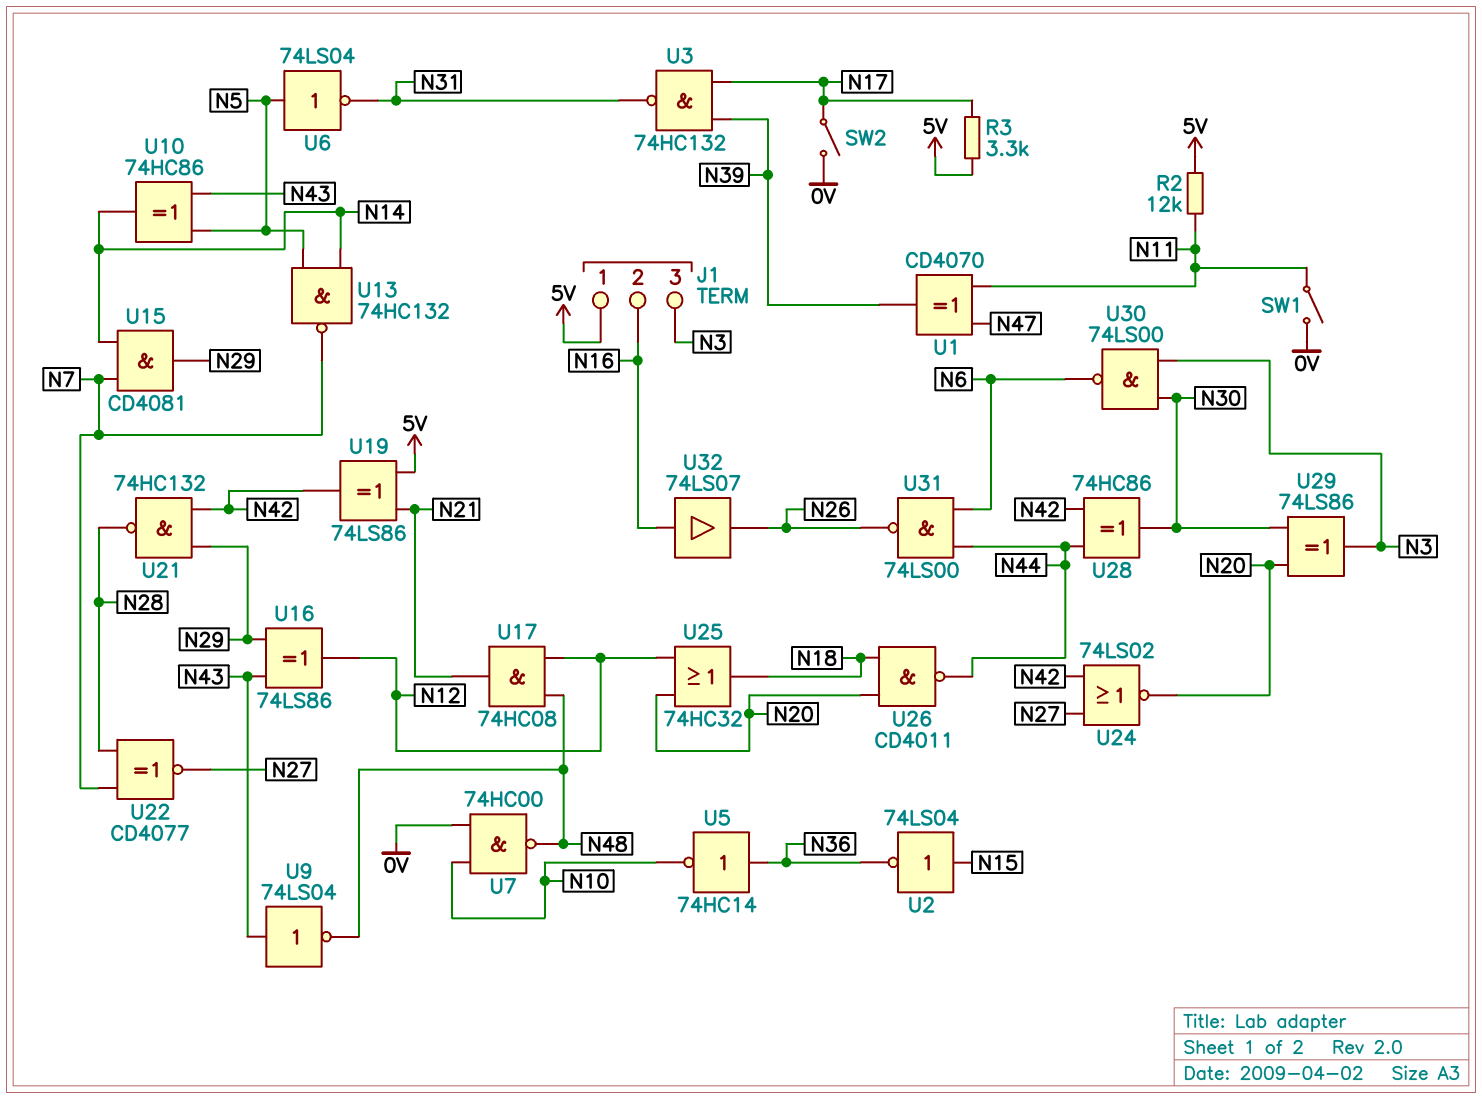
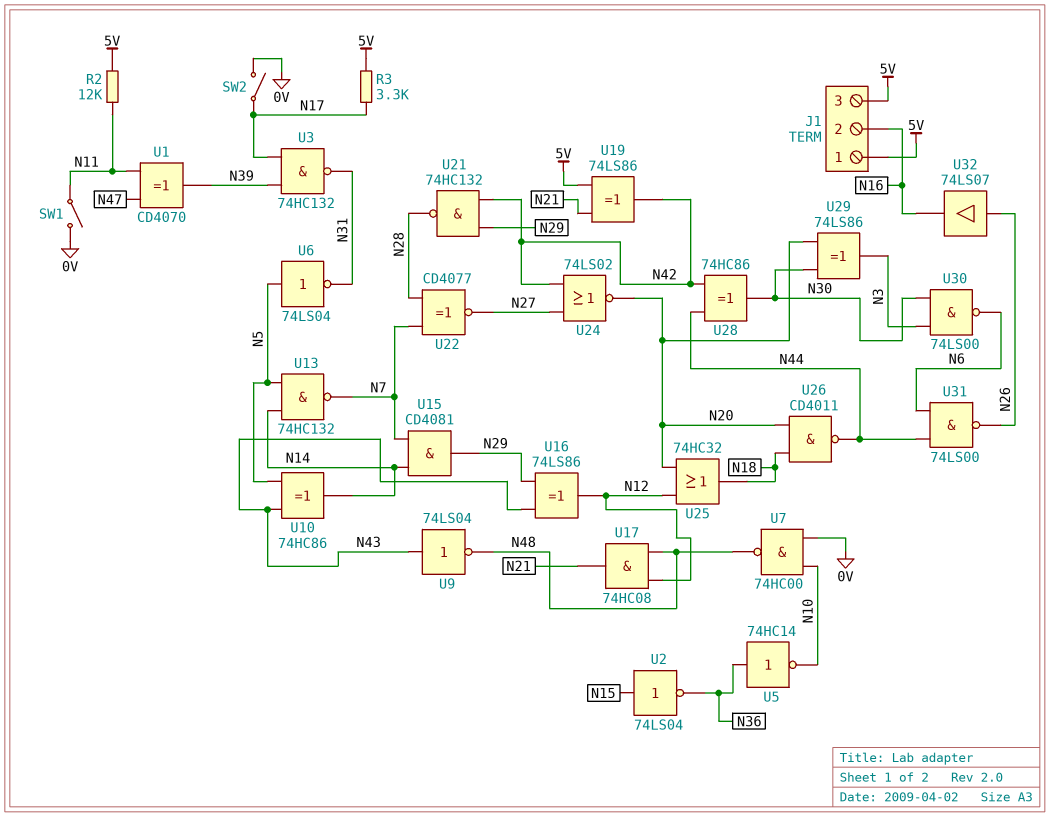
J1 pin 3: N3 -> 5V
U32: buffer 74LS07 (in N16, out N26) -> buffer 74LS07 (in N26, out N16)

